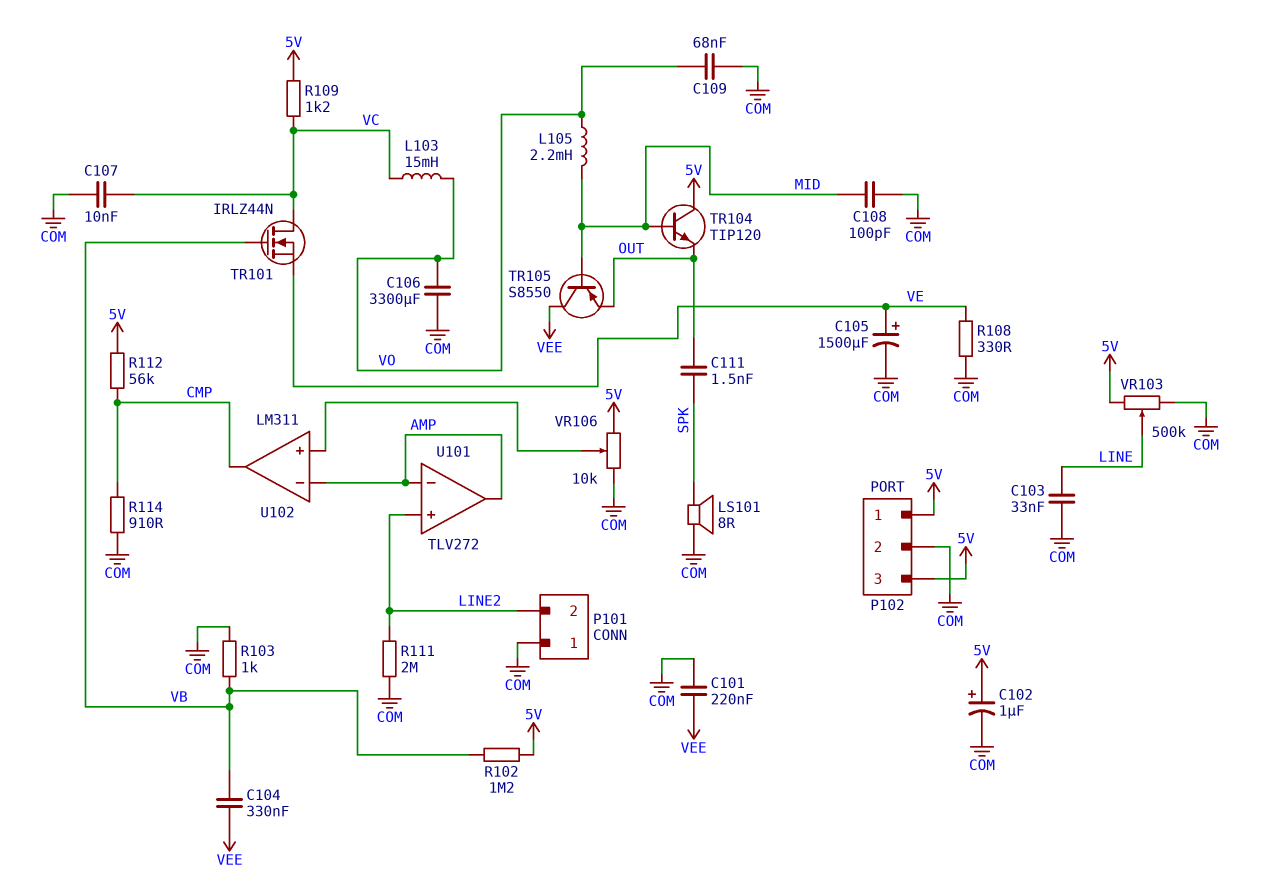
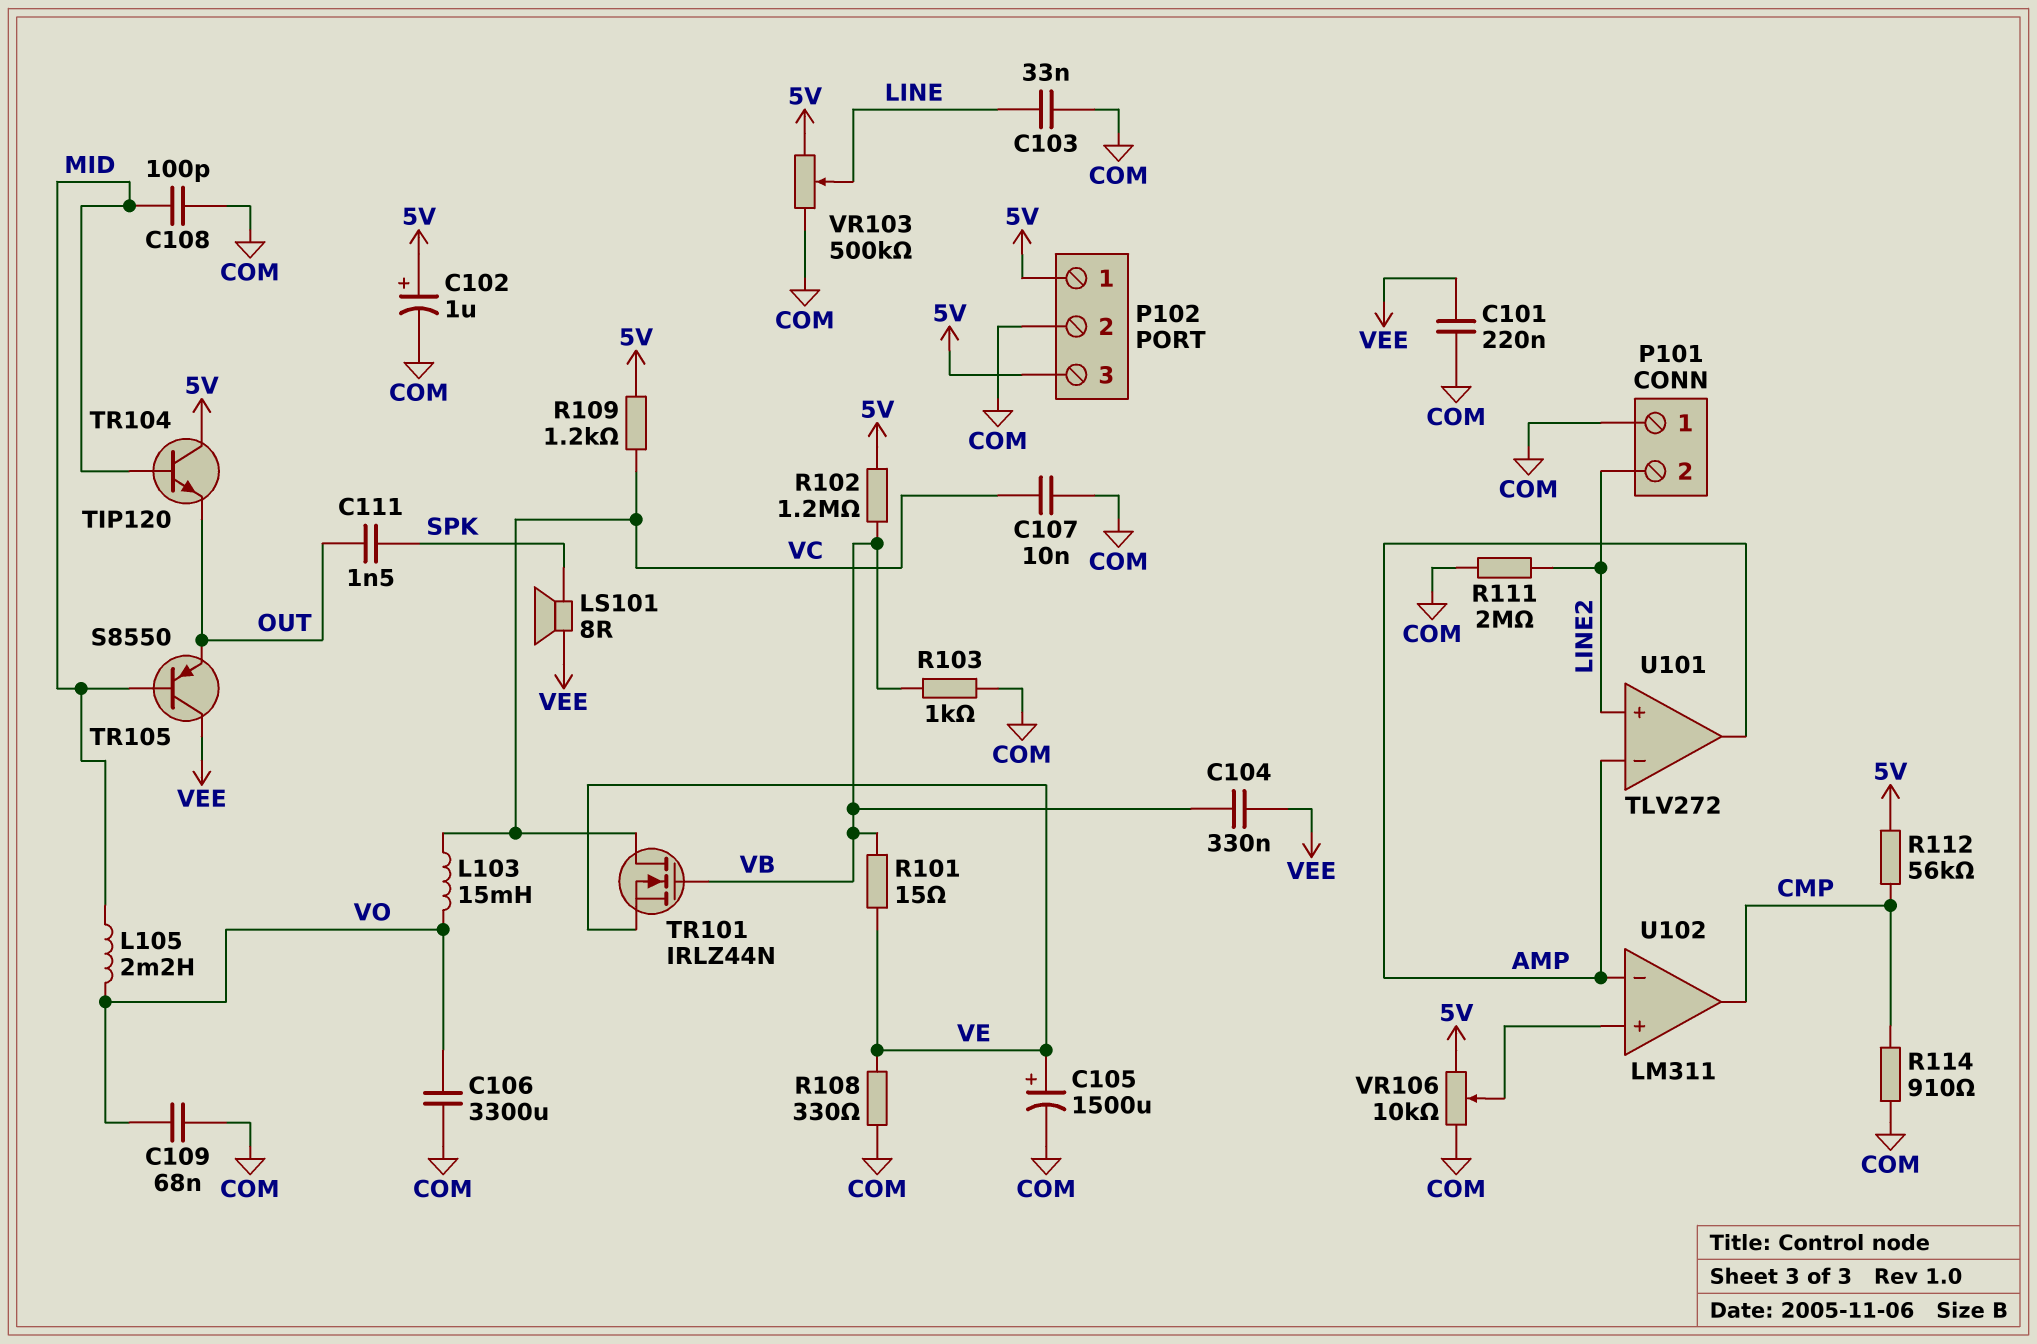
LS101: speaker 8R (COM, SPK) -> speaker 8R (SPK, VEE)
R101: none -> 15 (VB, VE)

